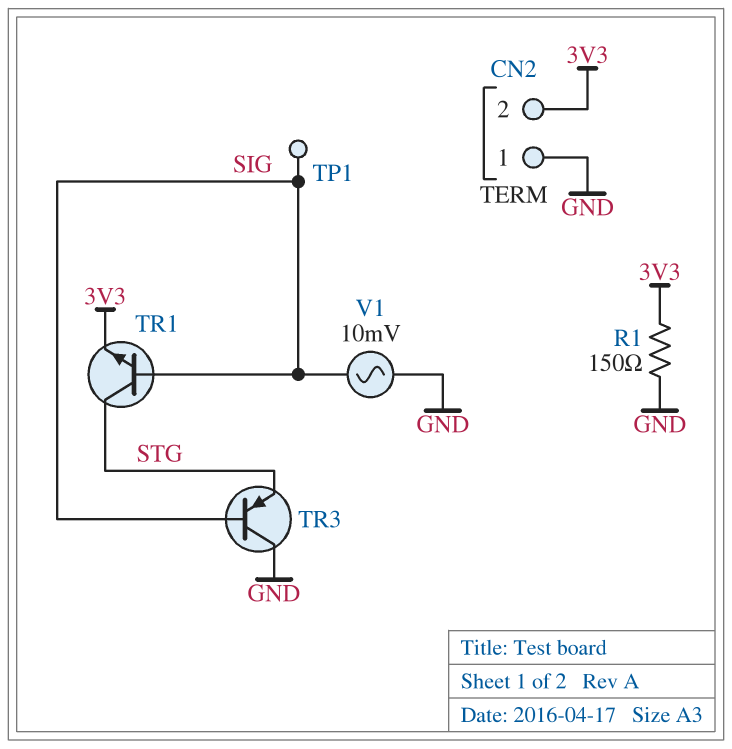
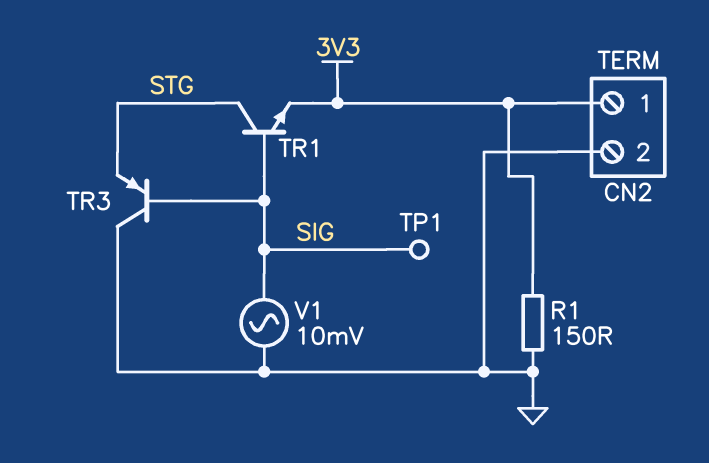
CN2 pin 1: GND -> 3V3
CN2 pin 2: 3V3 -> GND

